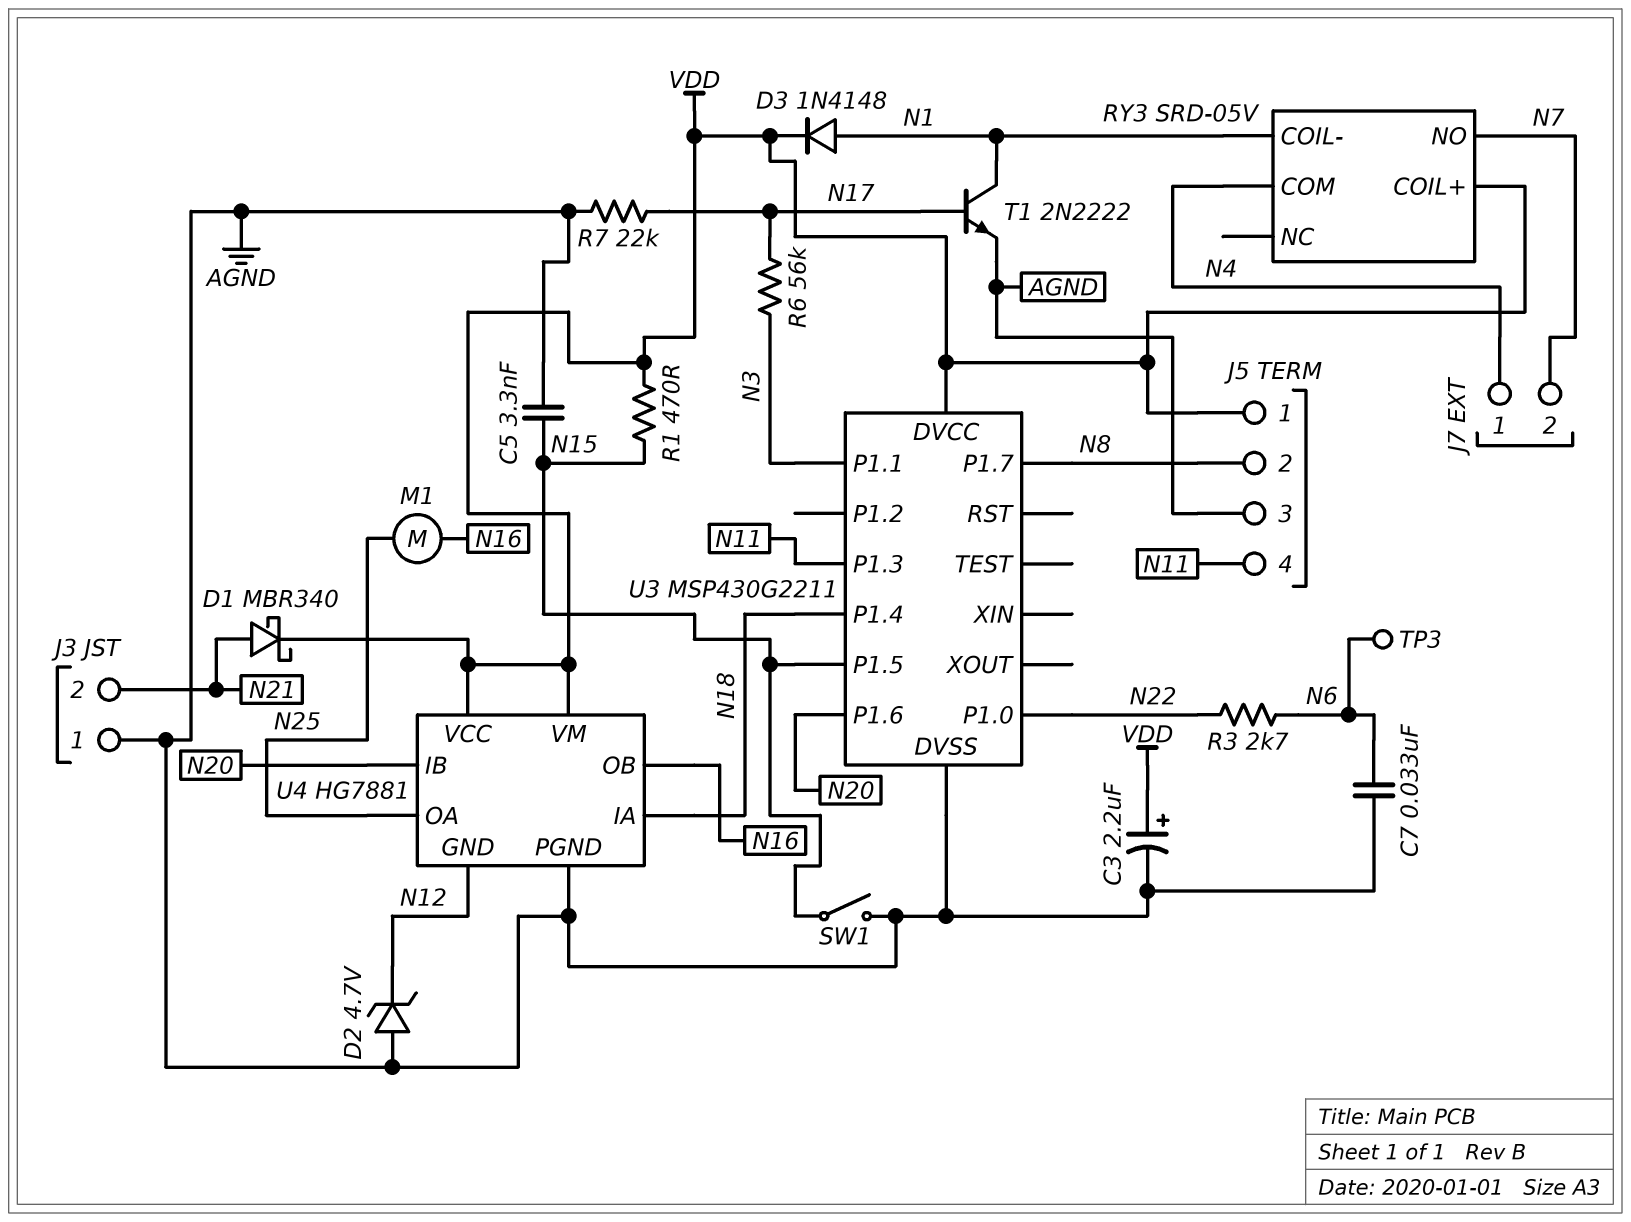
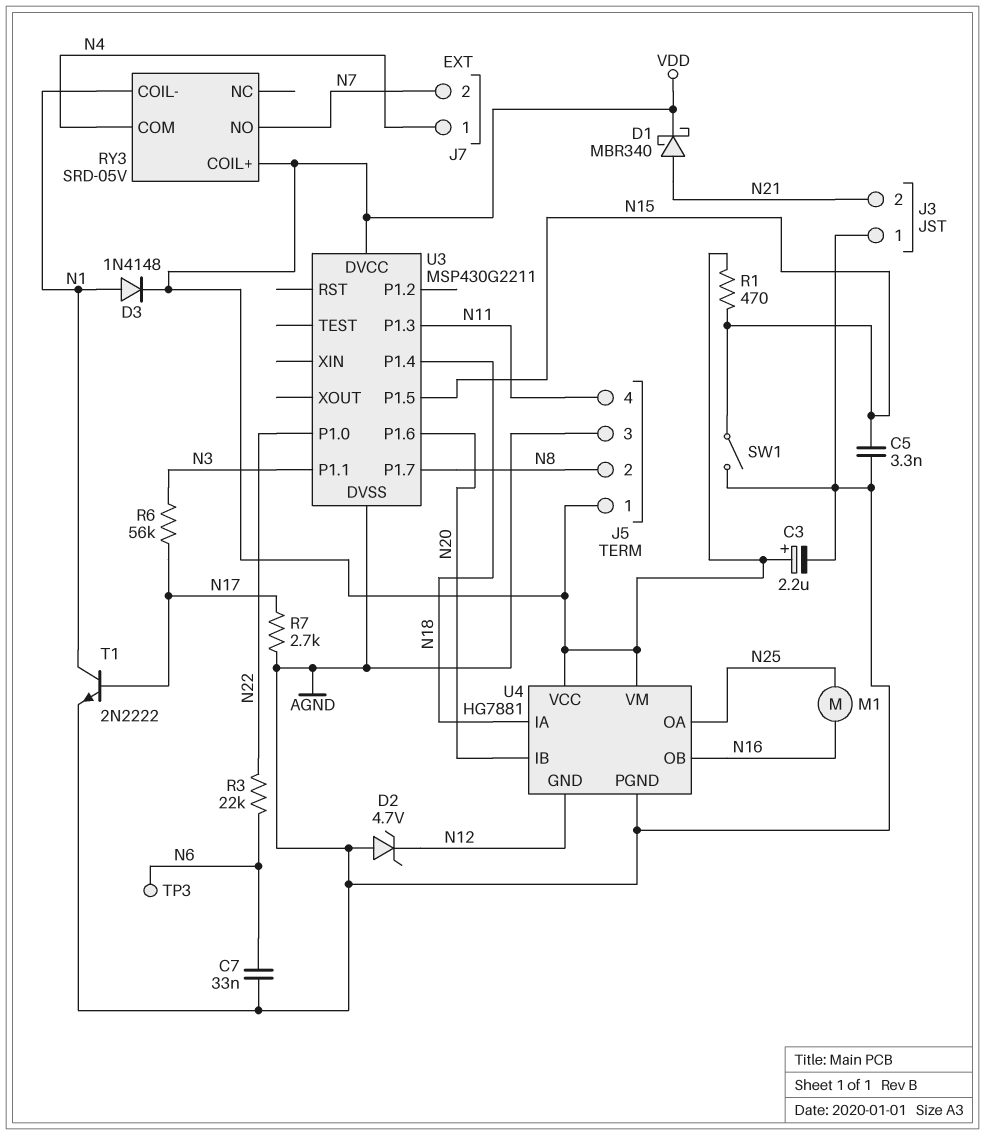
R3: 2.7k (N6, N22) -> 22k (N6, N22)
R7: 22k (AGND, N17) -> 2.7k (AGND, N17)

